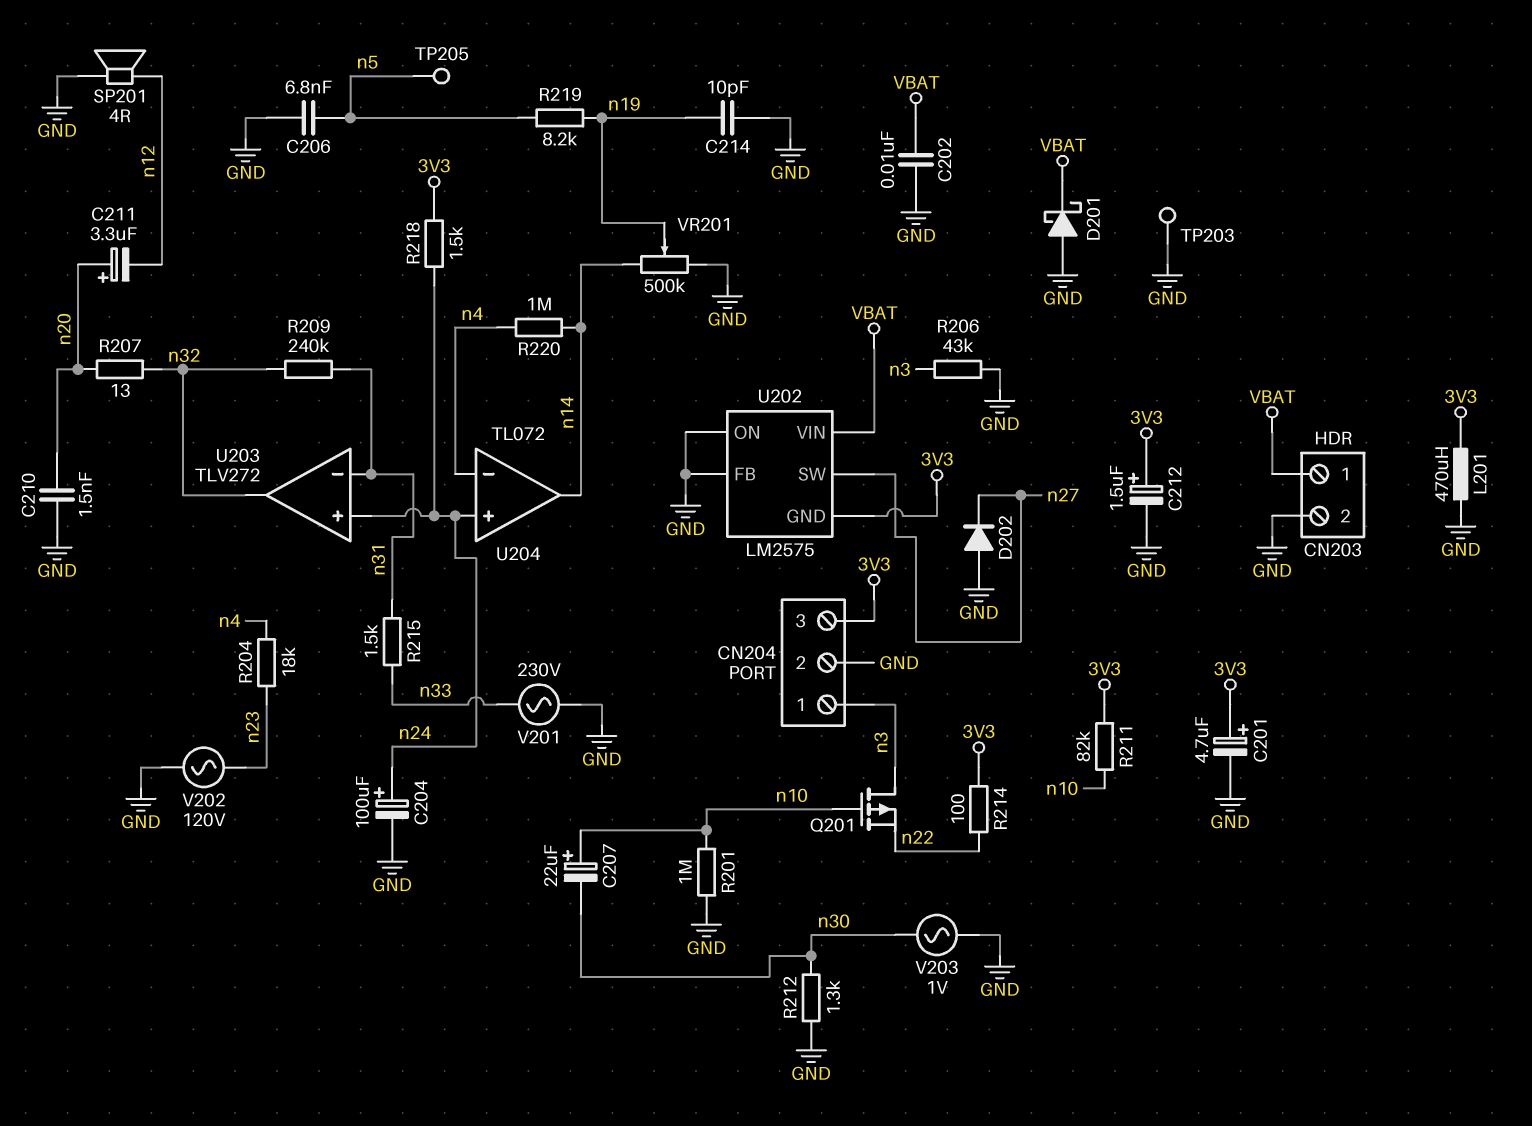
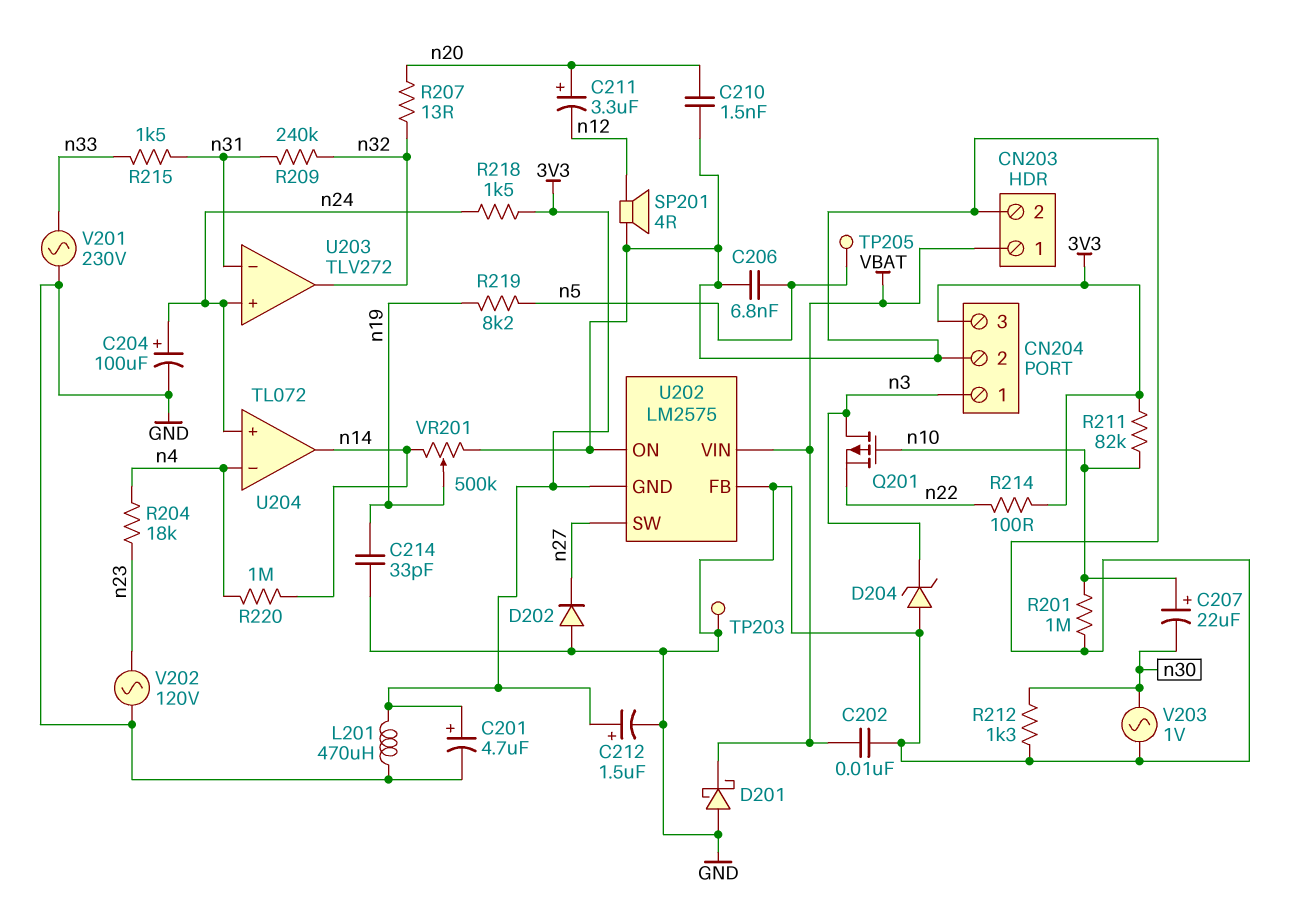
C214: 10pF (GND, n19) -> 33pF (GND, n19)
D204: none -> zener (A GND, K n3)
R206: 43k (GND, n3) -> none

